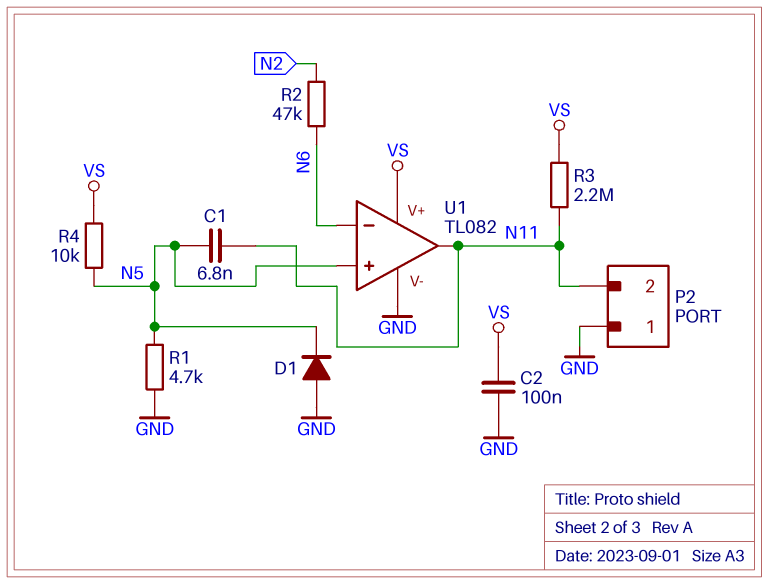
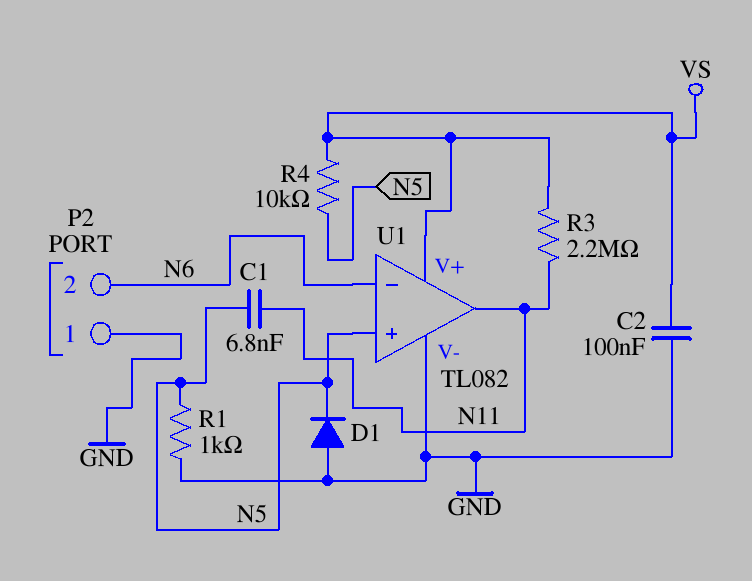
P2 pin 2: N11 -> N6
R1: 4.7k (GND, N5) -> 1k (GND, N5)
R2: 47k (N2, N6) -> none

